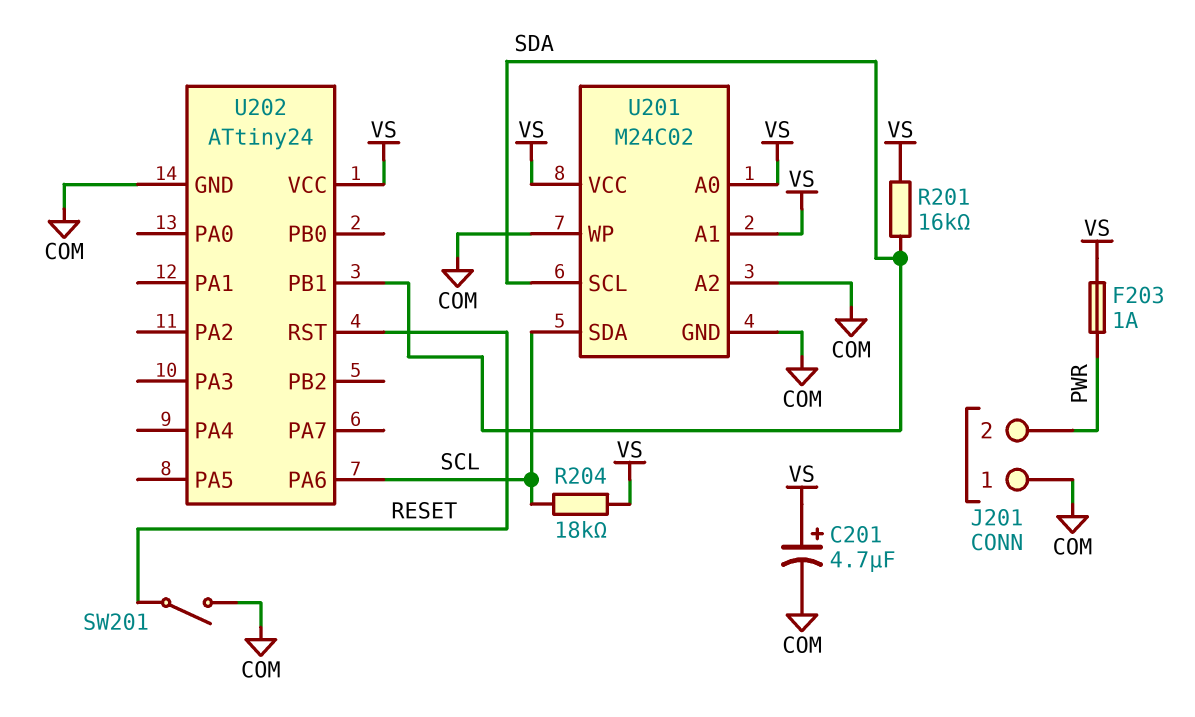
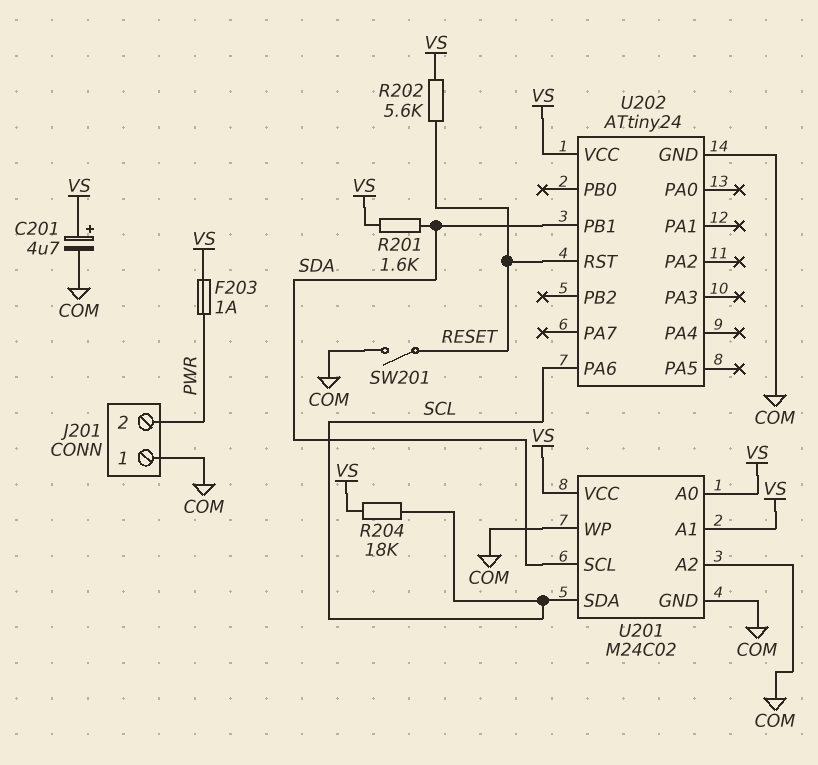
R201: 16k (SDA, VS) -> 1.6k (SDA, VS)
R202: none -> 5.6k (RESET, VS)

